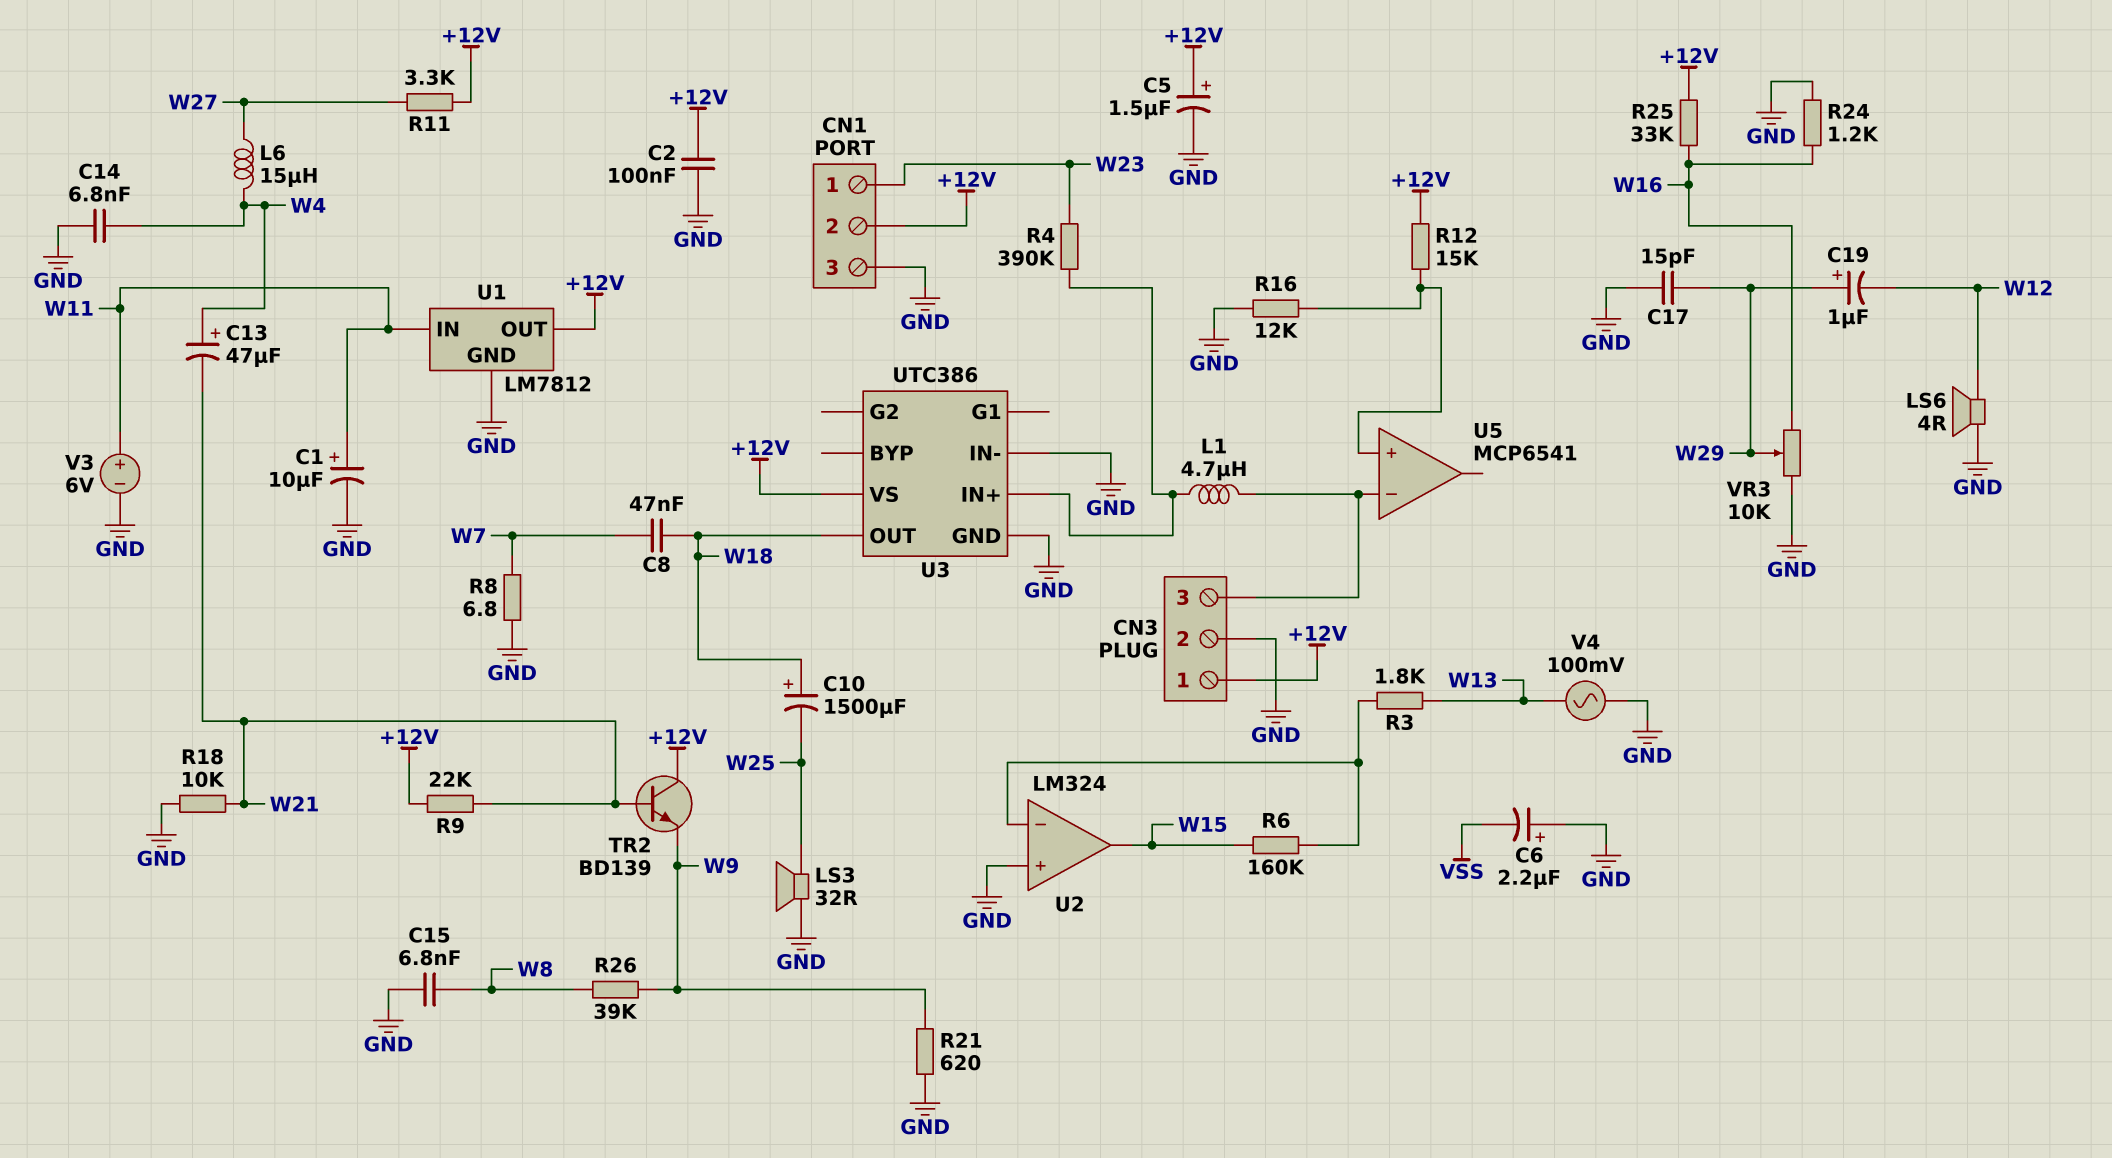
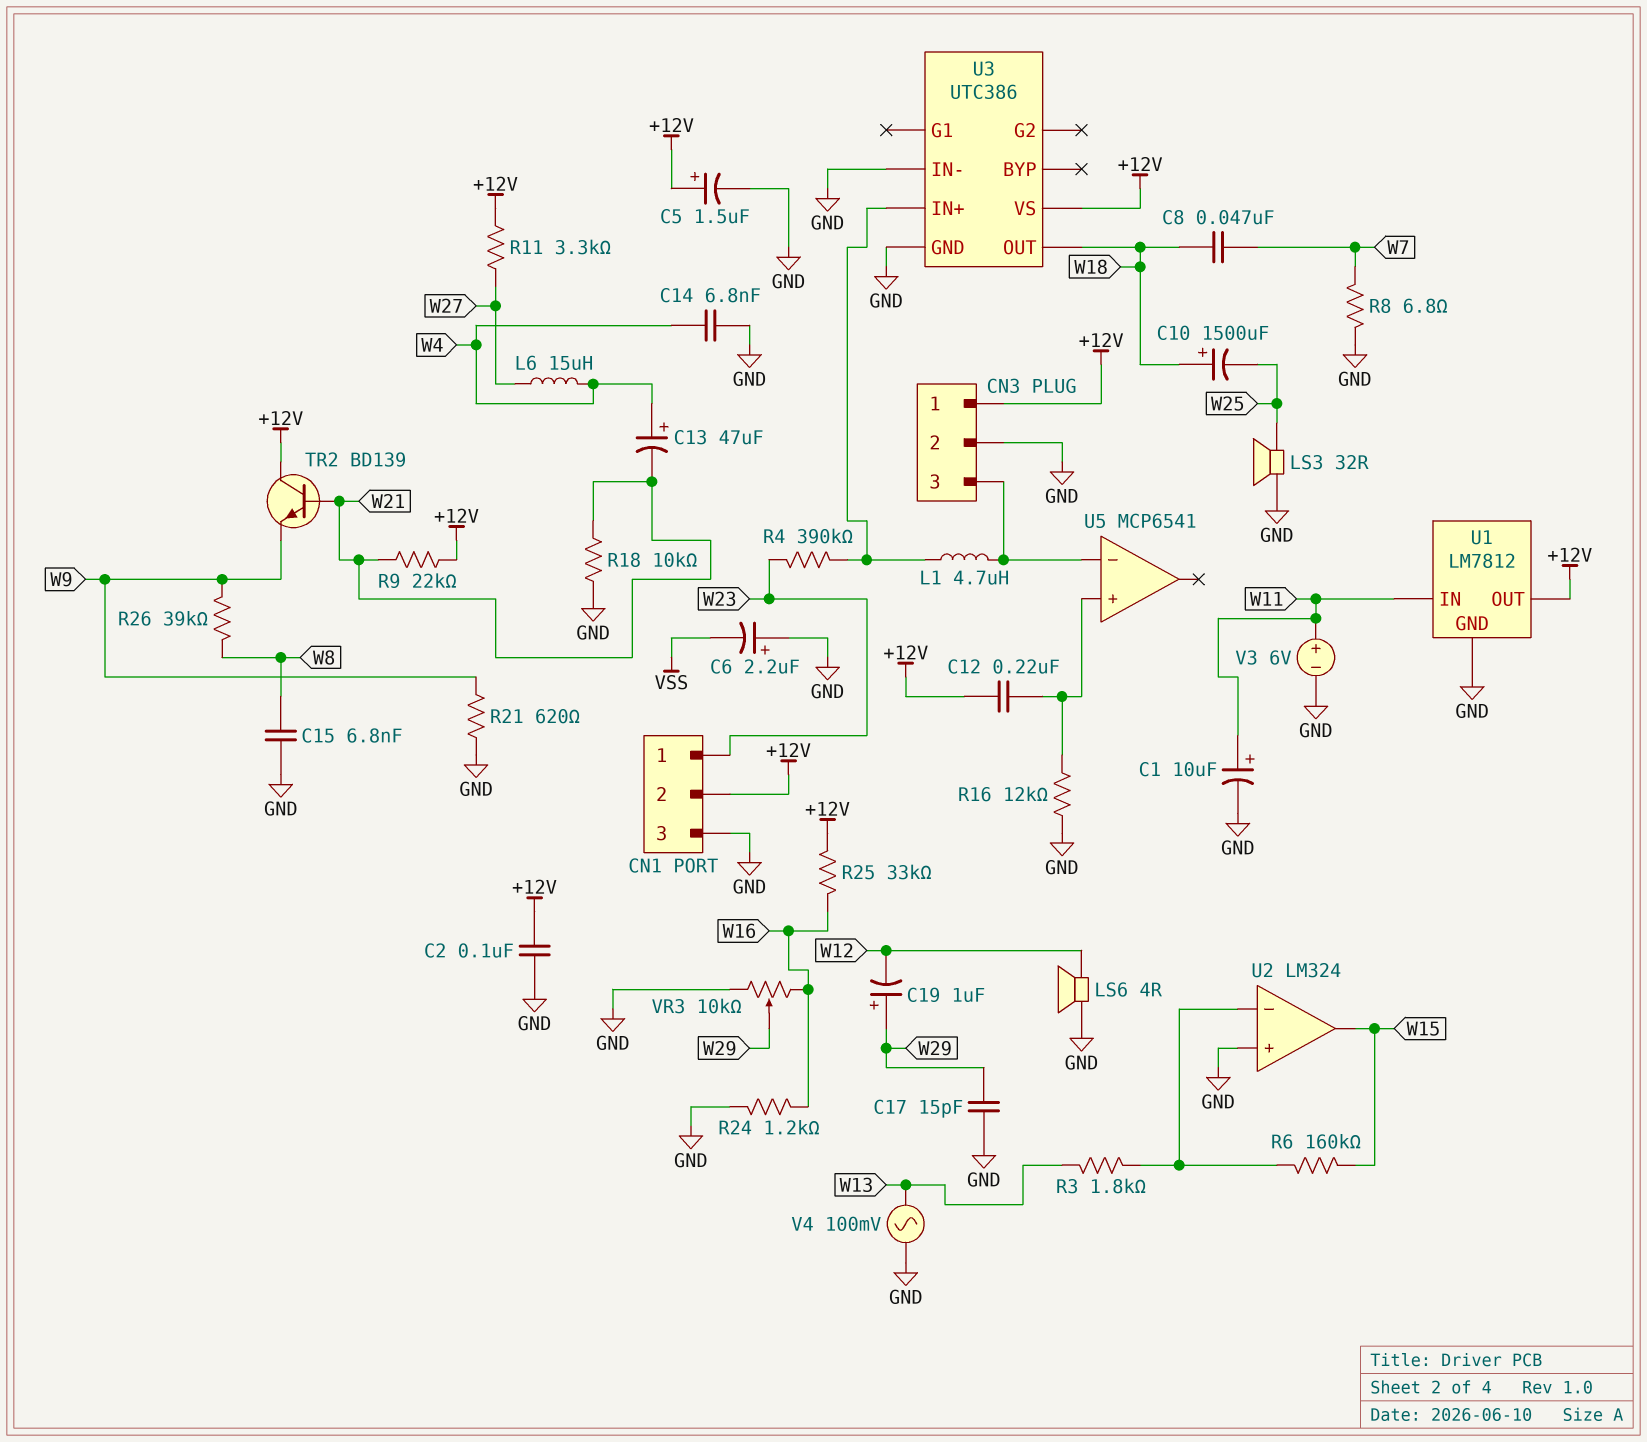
C12: none -> 220nF (+12V, U5/in+)
R12: 15k (+12V, U5/in+) -> none

